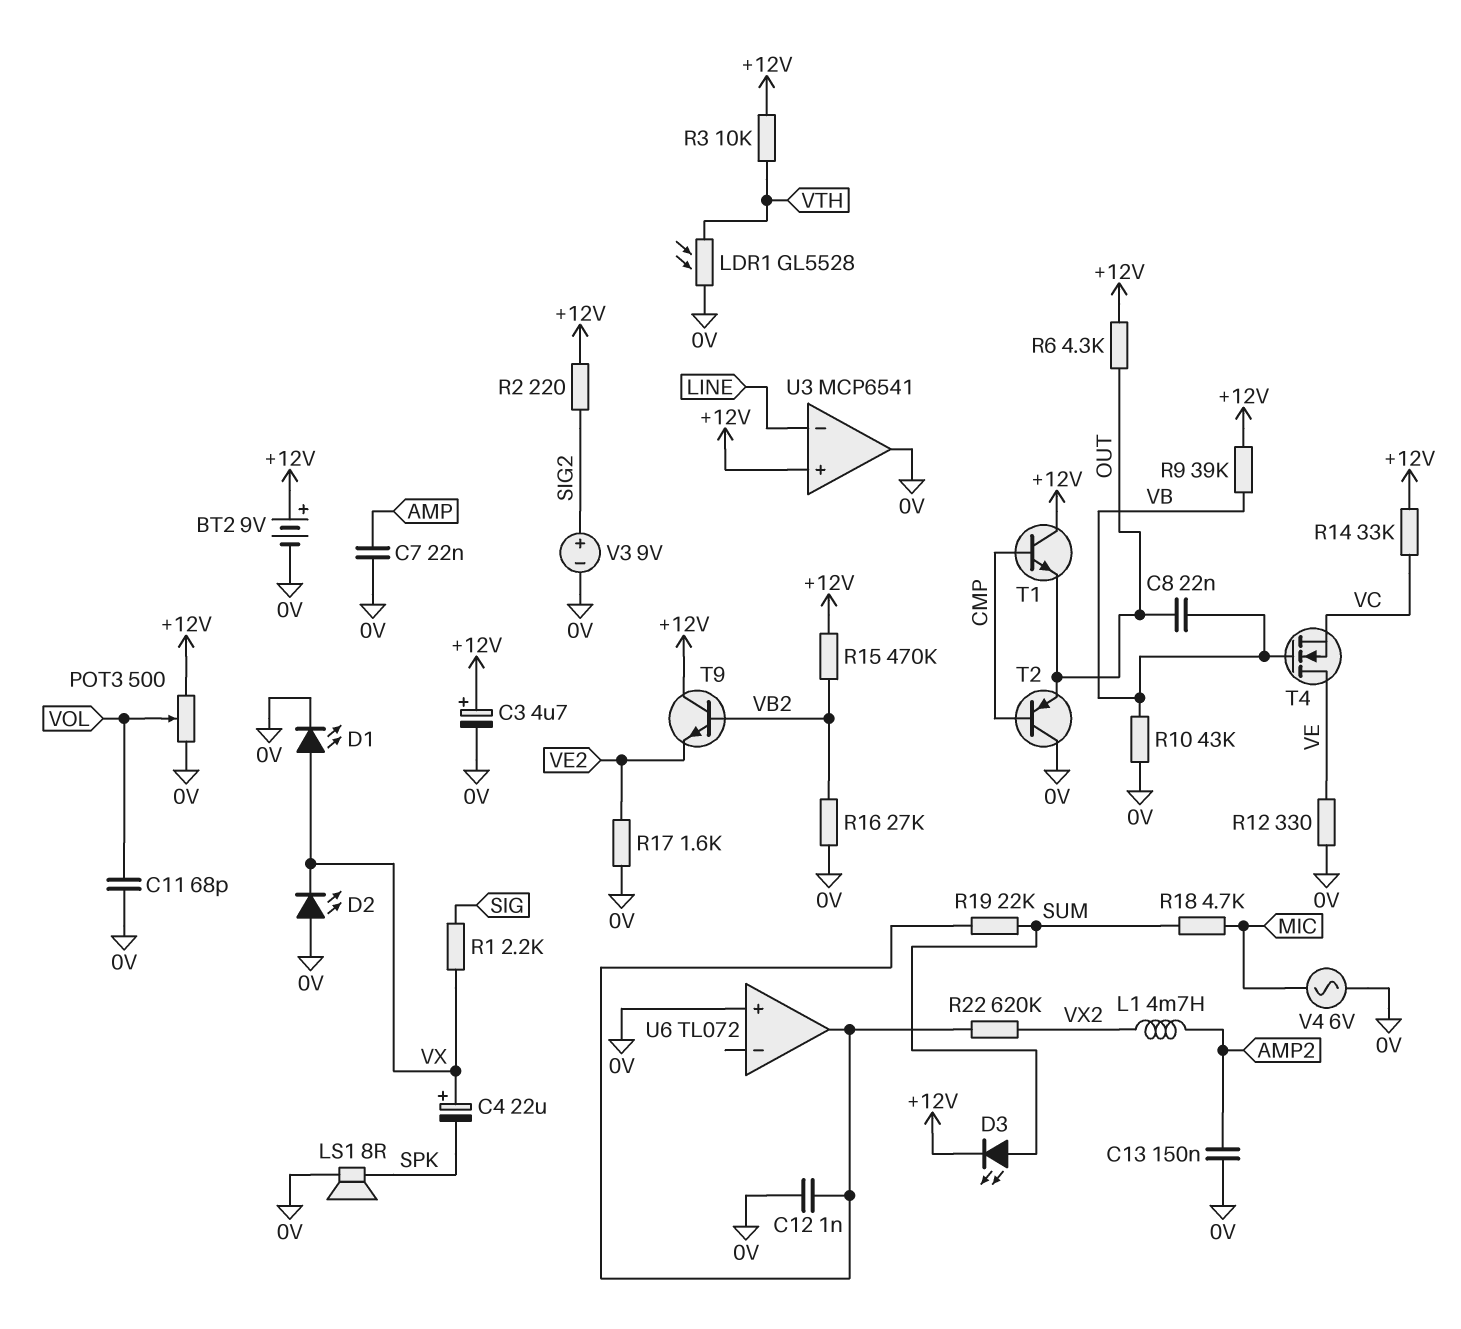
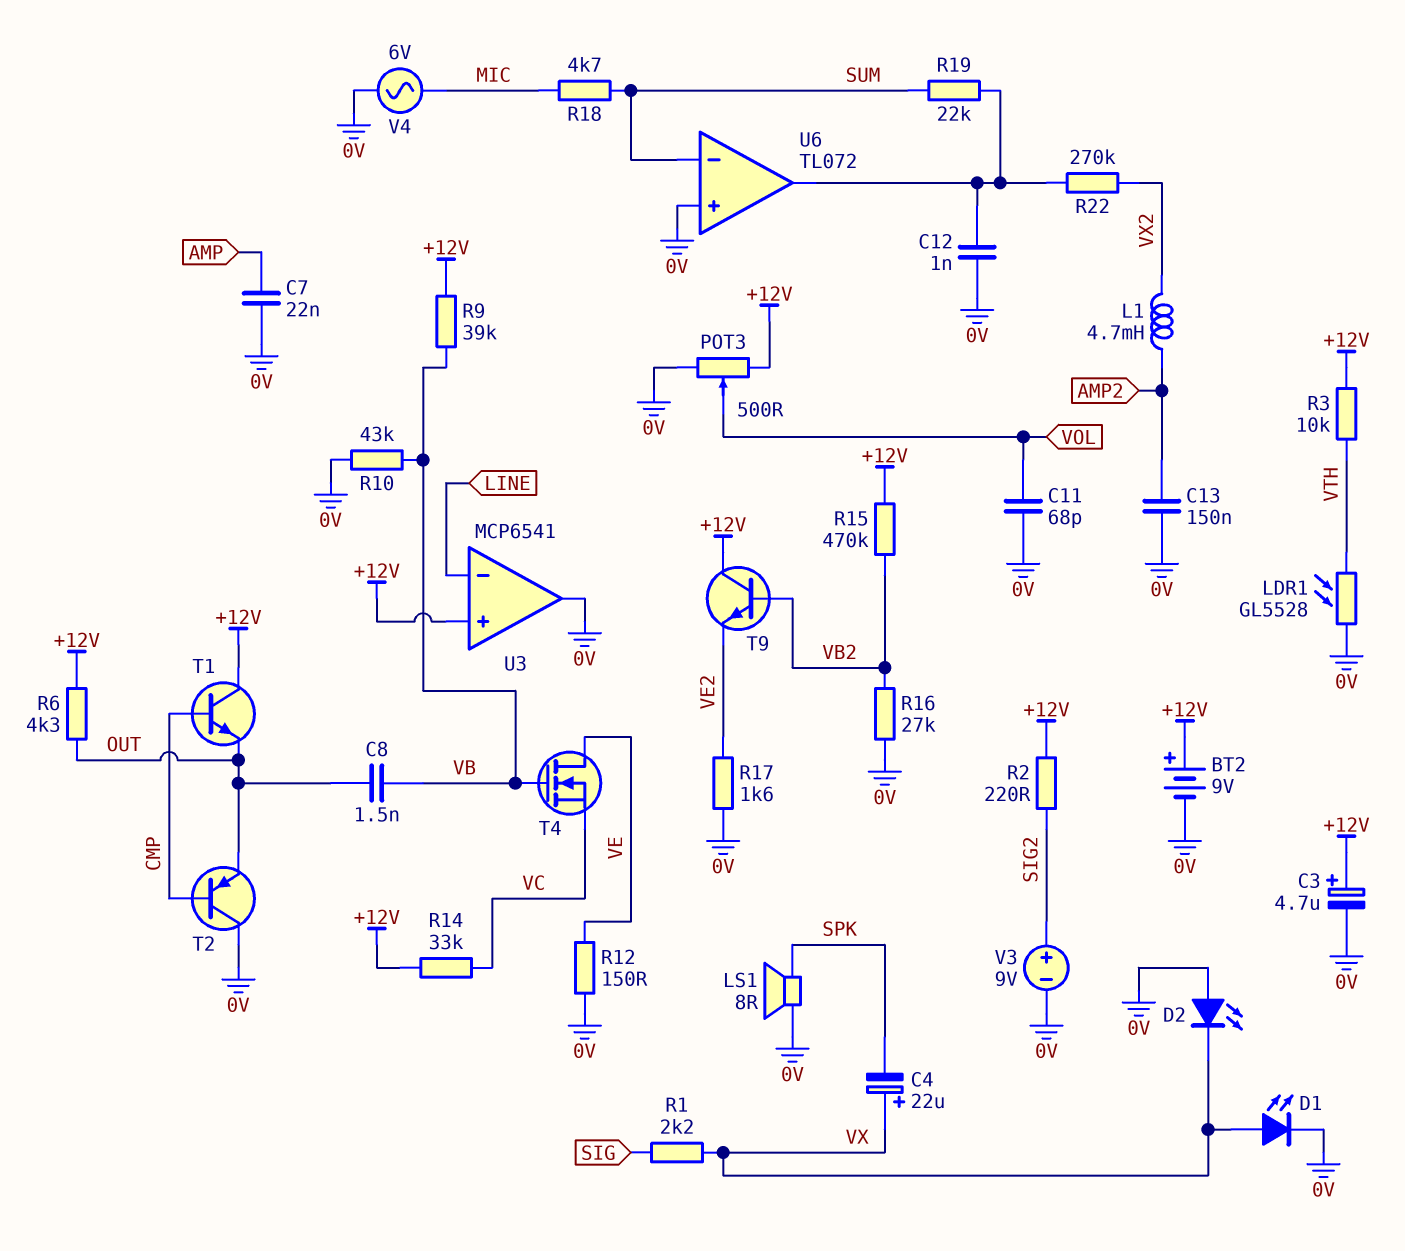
C8: 22nF (OUT, VB) -> 1.5nF (OUT, VB)
D3: LED (A SUM, K +12V) -> none
R12: 330 (0V, VE) -> 150 (0V, VE)
R22: 620k (U6/out, VX2) -> 270k (U6/out, VX2)
U6 pin in-: none -> SUM

